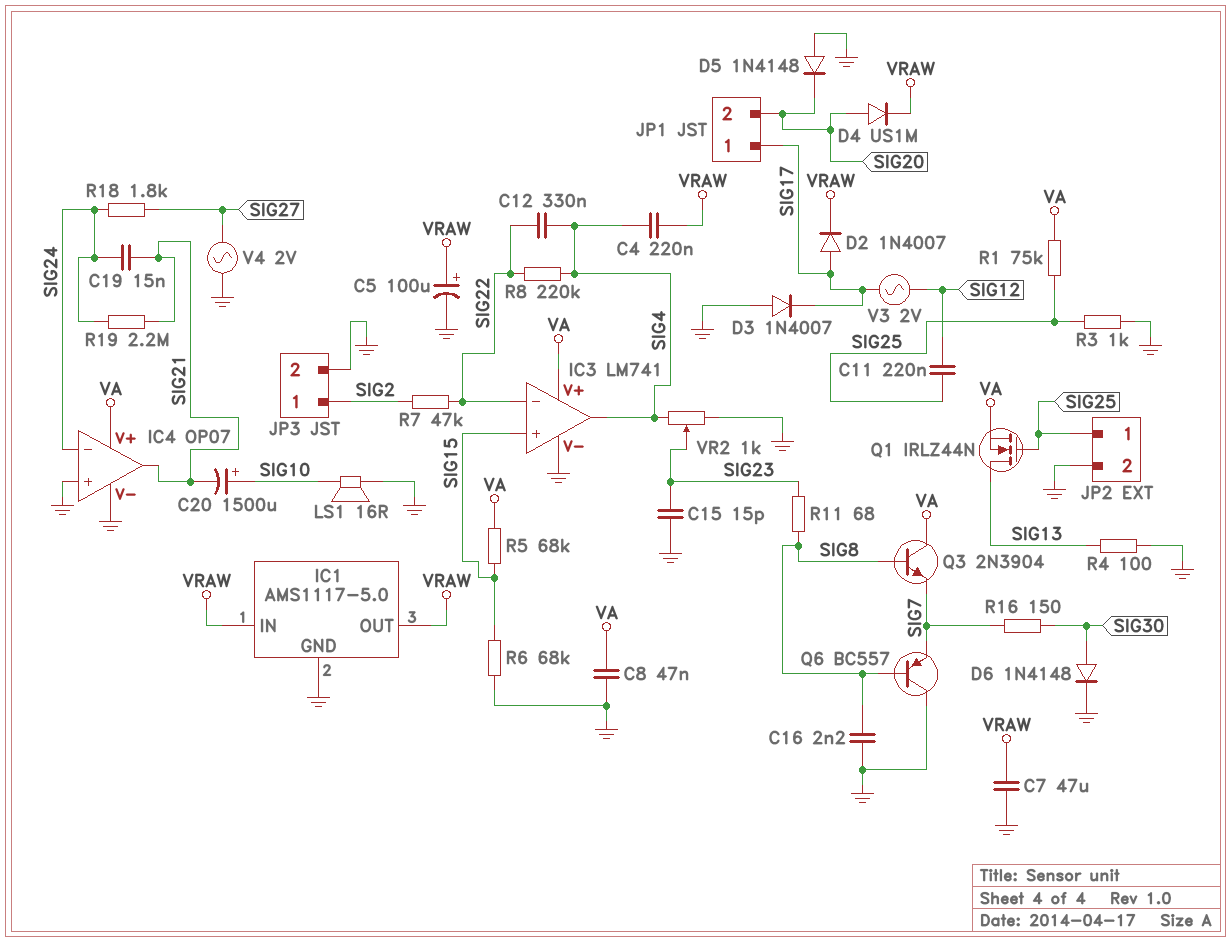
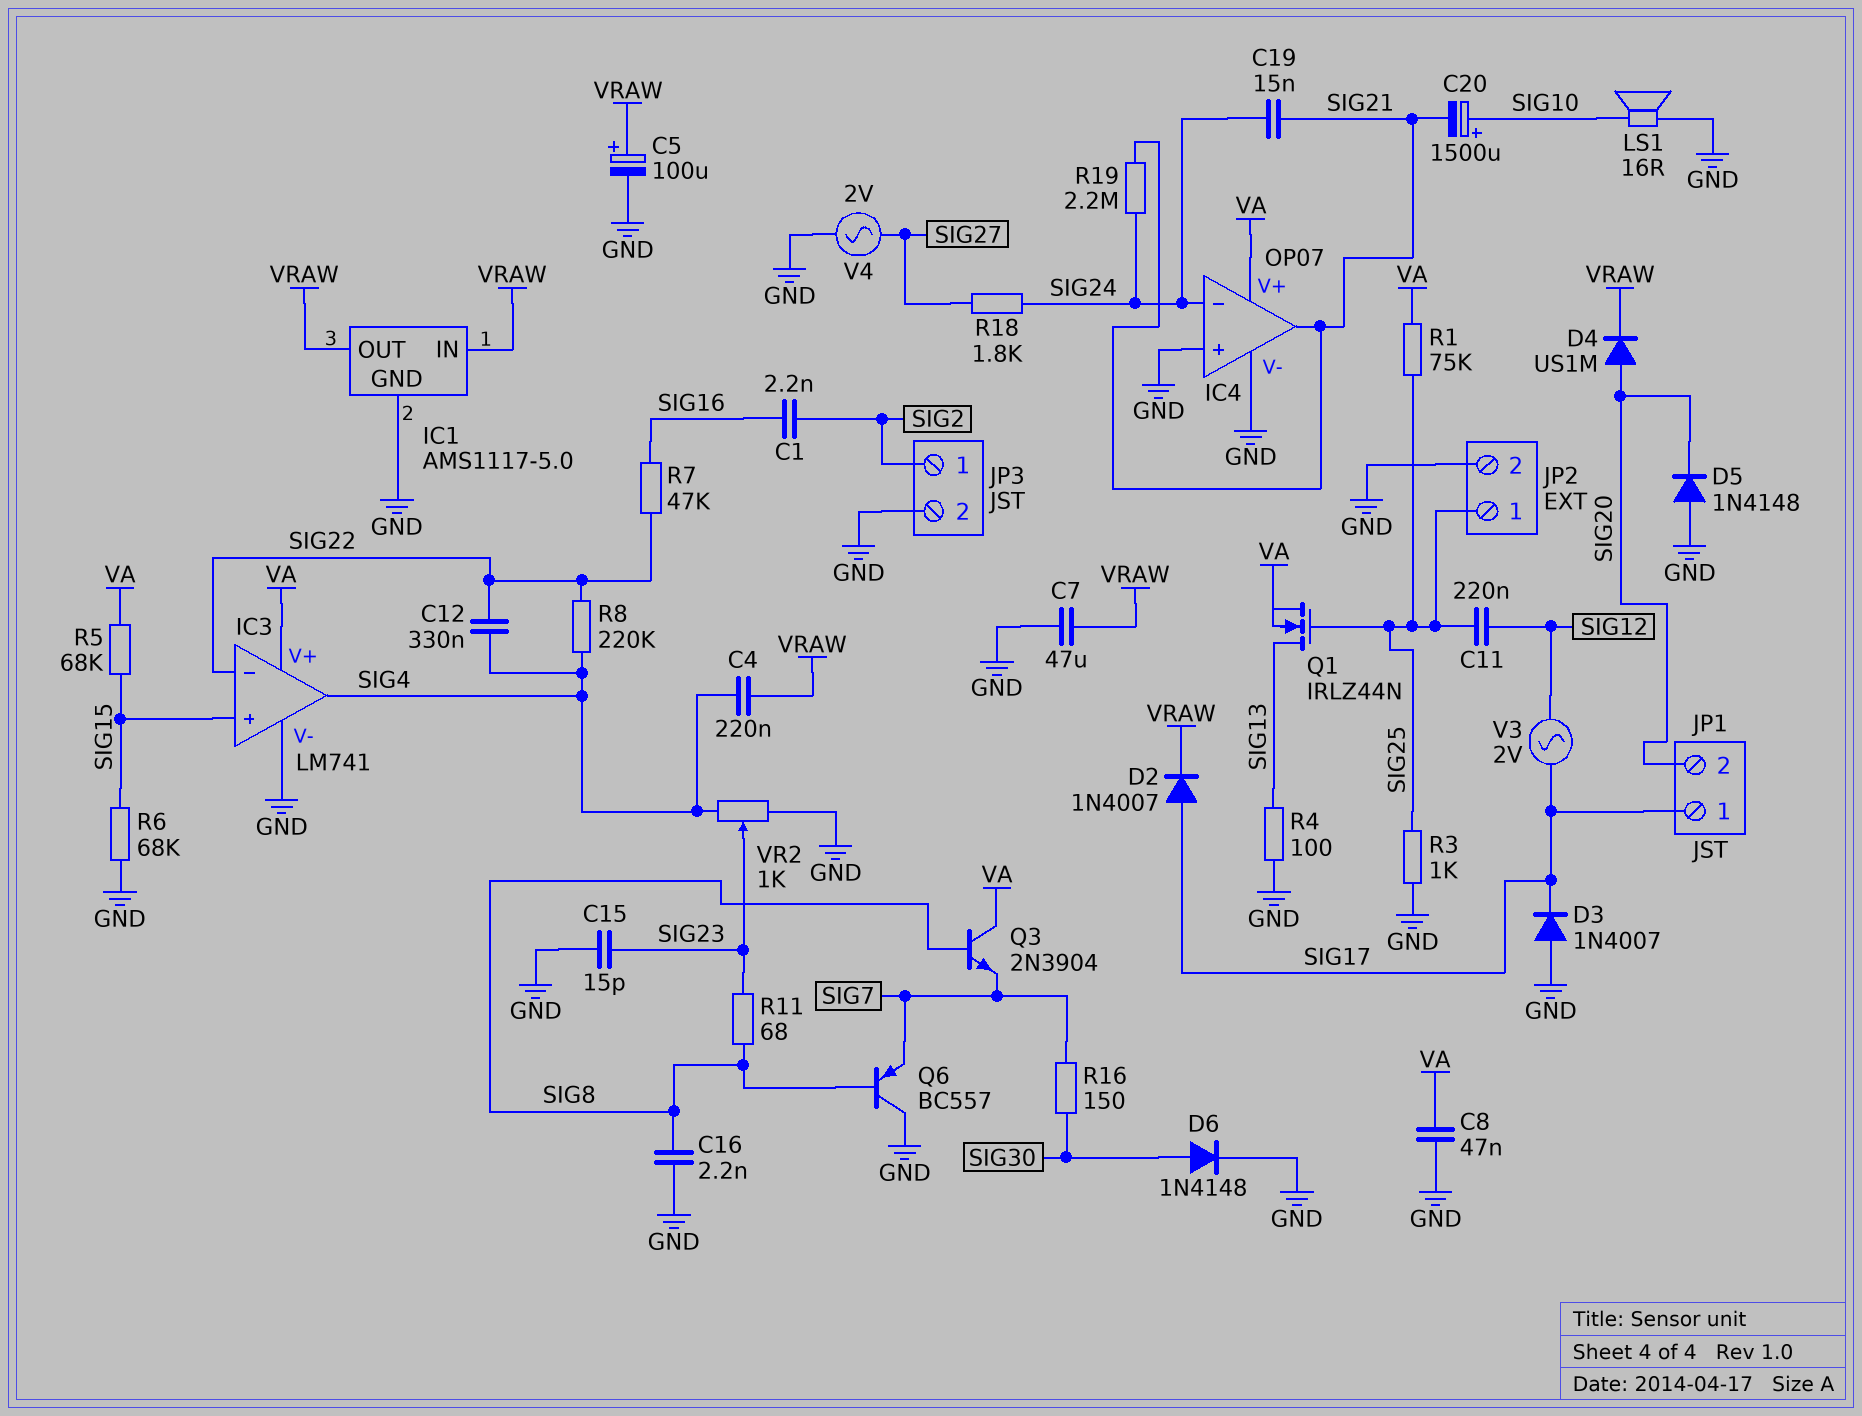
C1: none -> 2.2nF (SIG2, SIG16)
R7: 47k (SIG2, SIG22) -> 47k (SIG16, SIG22)

